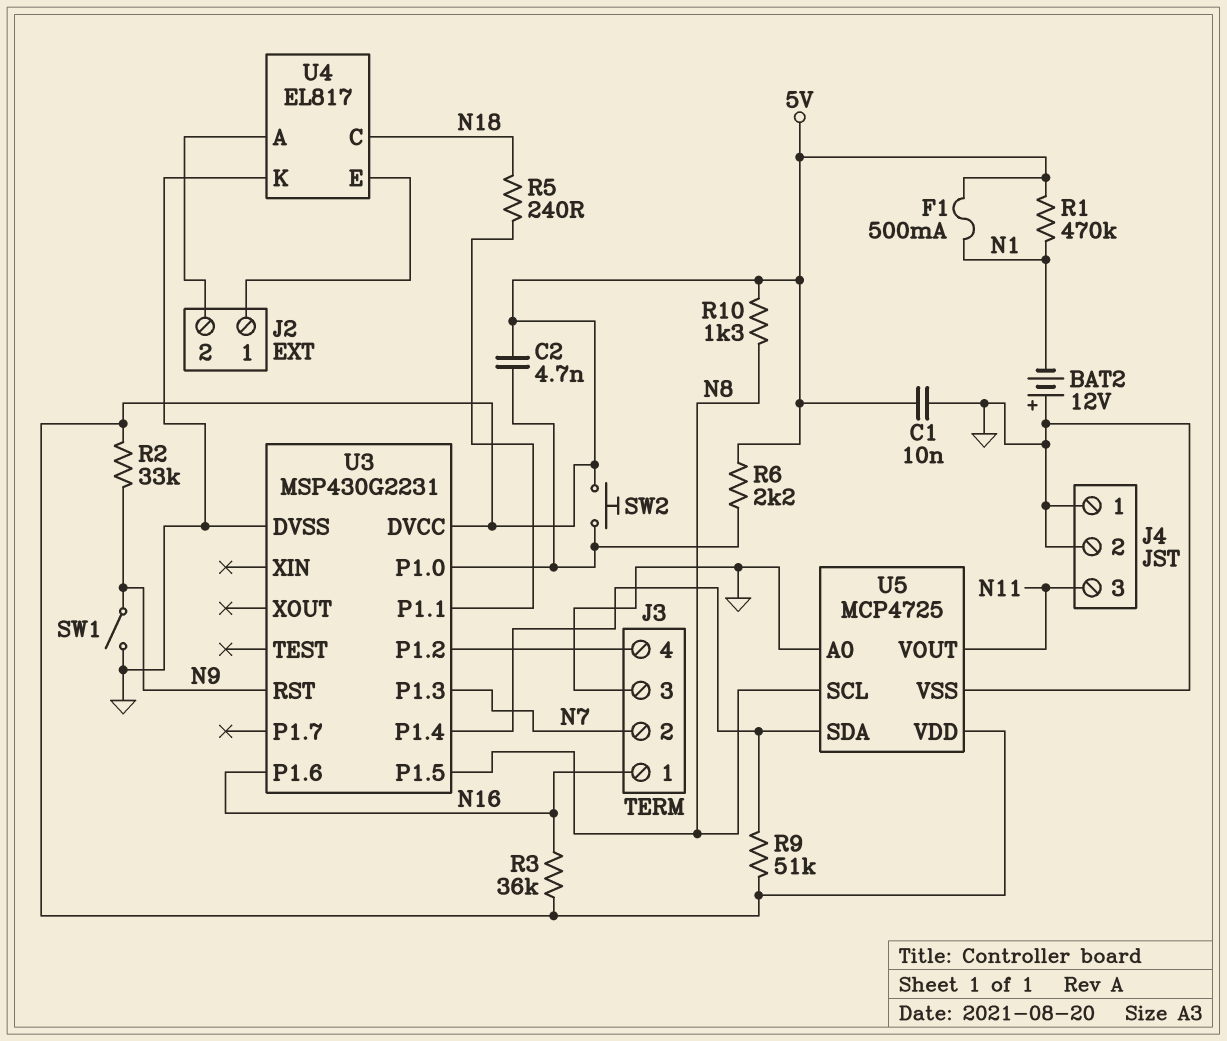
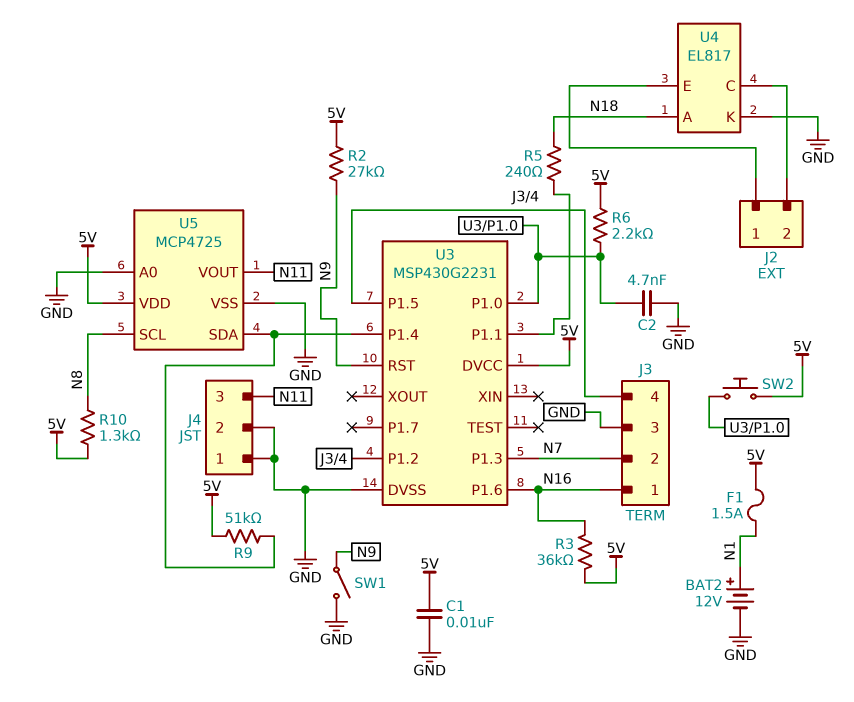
BAT2: 12V (plus GND, minus N1) -> 12V (plus N1, minus GND)
C2: 4.7nF (5V, U3/P1.0) -> 4.7nF (GND, U3/P1.0)
F1: 500mA (5V, N1) -> 1.5A (5V, N1)
R1: 470k (5V, N1) -> none
R2: 33k (5V, N9) -> 27k (5V, N9)
U3 pin P1.5: N8 -> J3/4
U4 pin A: J2/2 -> N18
U4 pin C: N18 -> J2/2

